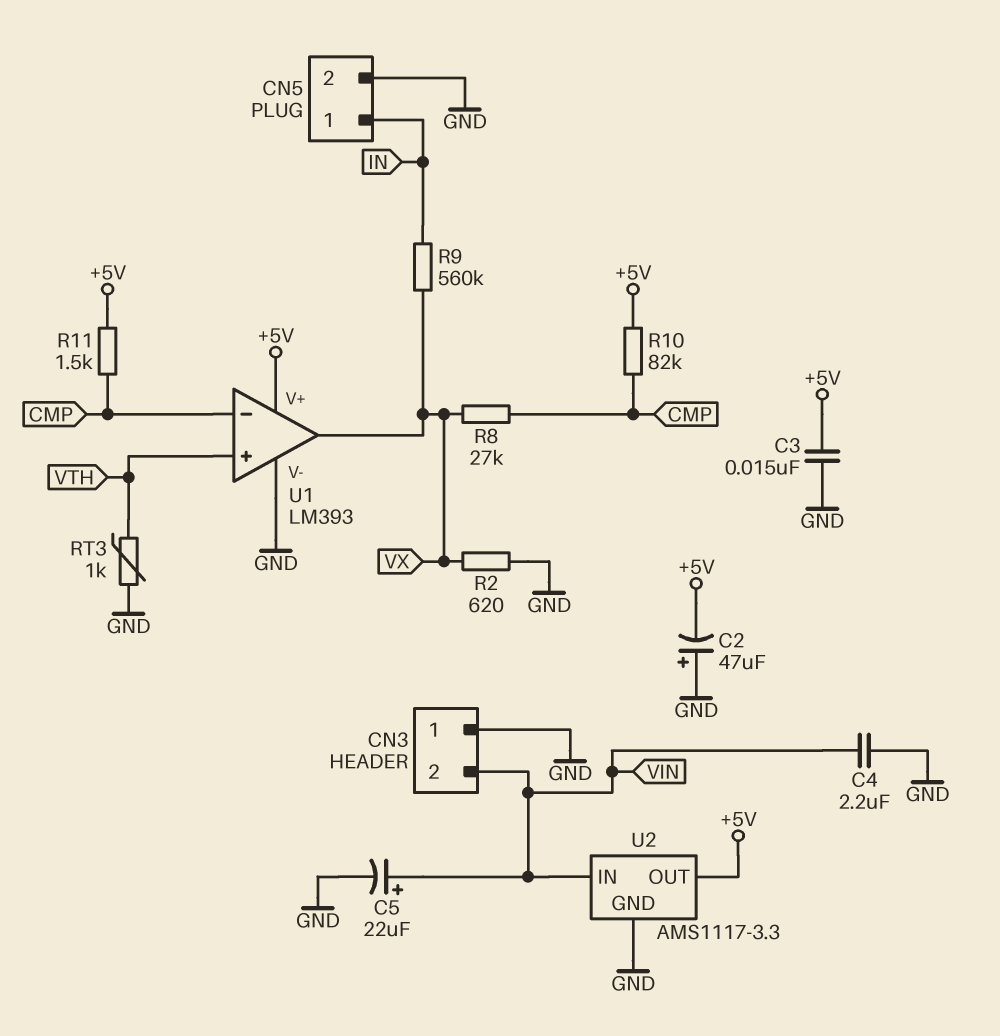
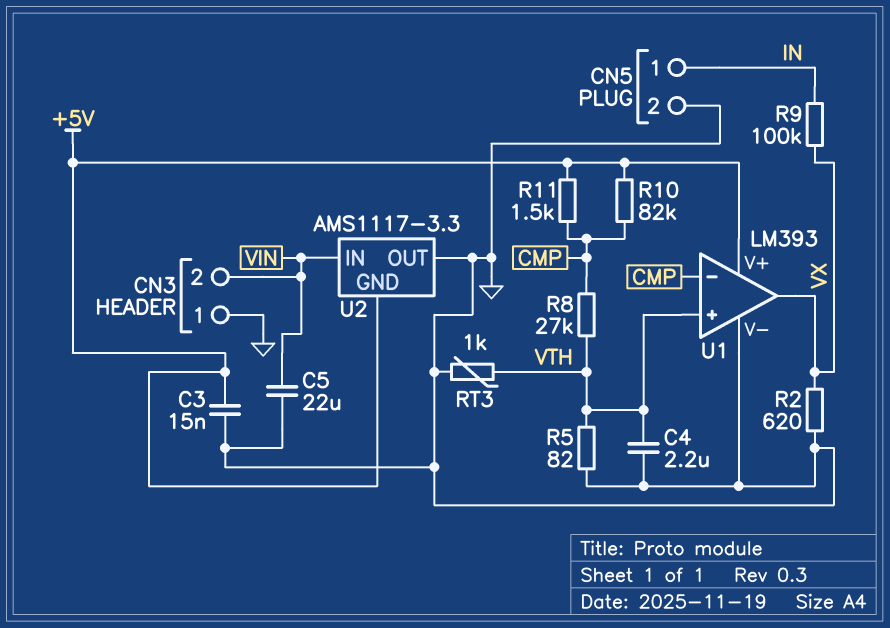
C2: 47uF (plus GND, minus +5V) -> none
C4: 2.2uF (GND, VIN) -> 2.2uF (GND, VTH)
C5: 22uF (plus VIN, minus GND) -> 22uF (GND, VIN)
R5: none -> 82 (GND, VTH)
R8: 27k (CMP, VX) -> 27k (CMP, VTH)
R9: 560k (IN, VX) -> 100k (IN, VX)
U2 pin GND: GND -> +5V
U2 pin OUT: +5V -> GND

